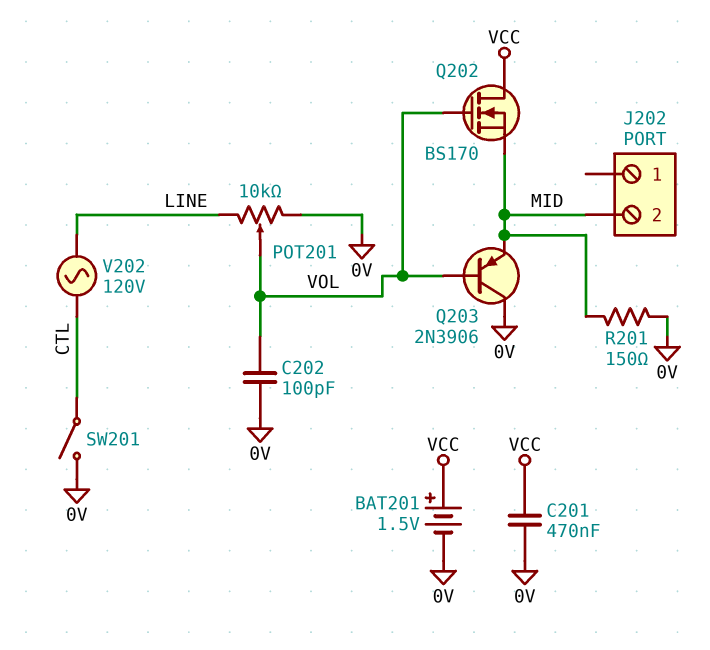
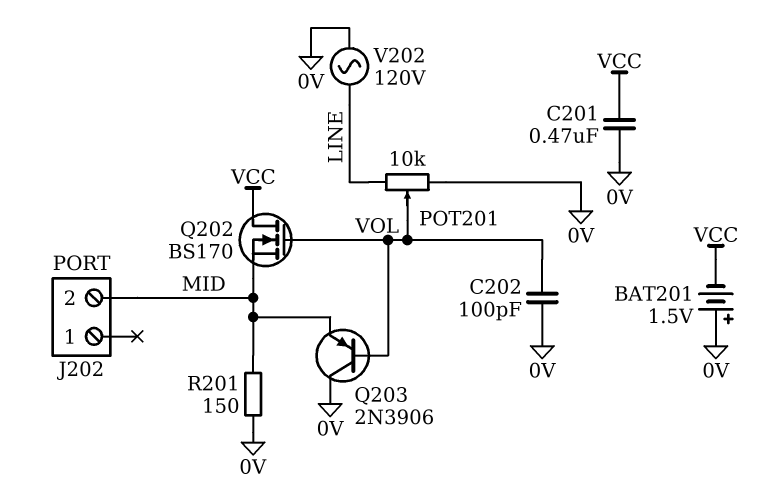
BAT201: 1.5V (plus VCC, minus 0V) -> 1.5V (plus 0V, minus VCC)
SW201: switch (0V, CTL) -> none
V202: AC 120V (CTL, LINE) -> AC 120V (0V, LINE)

